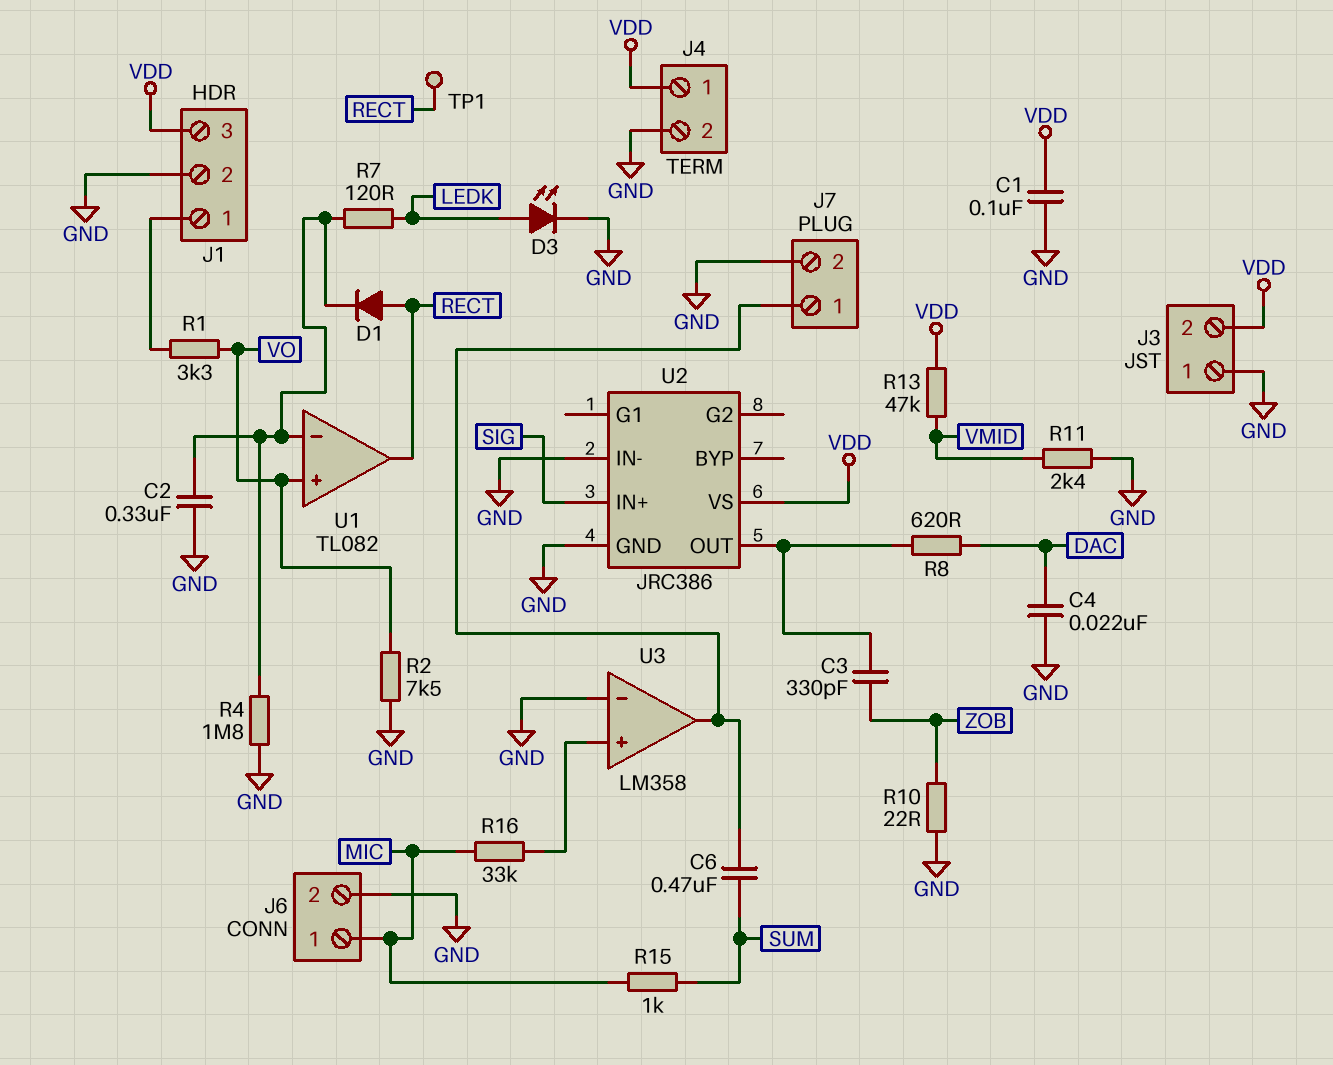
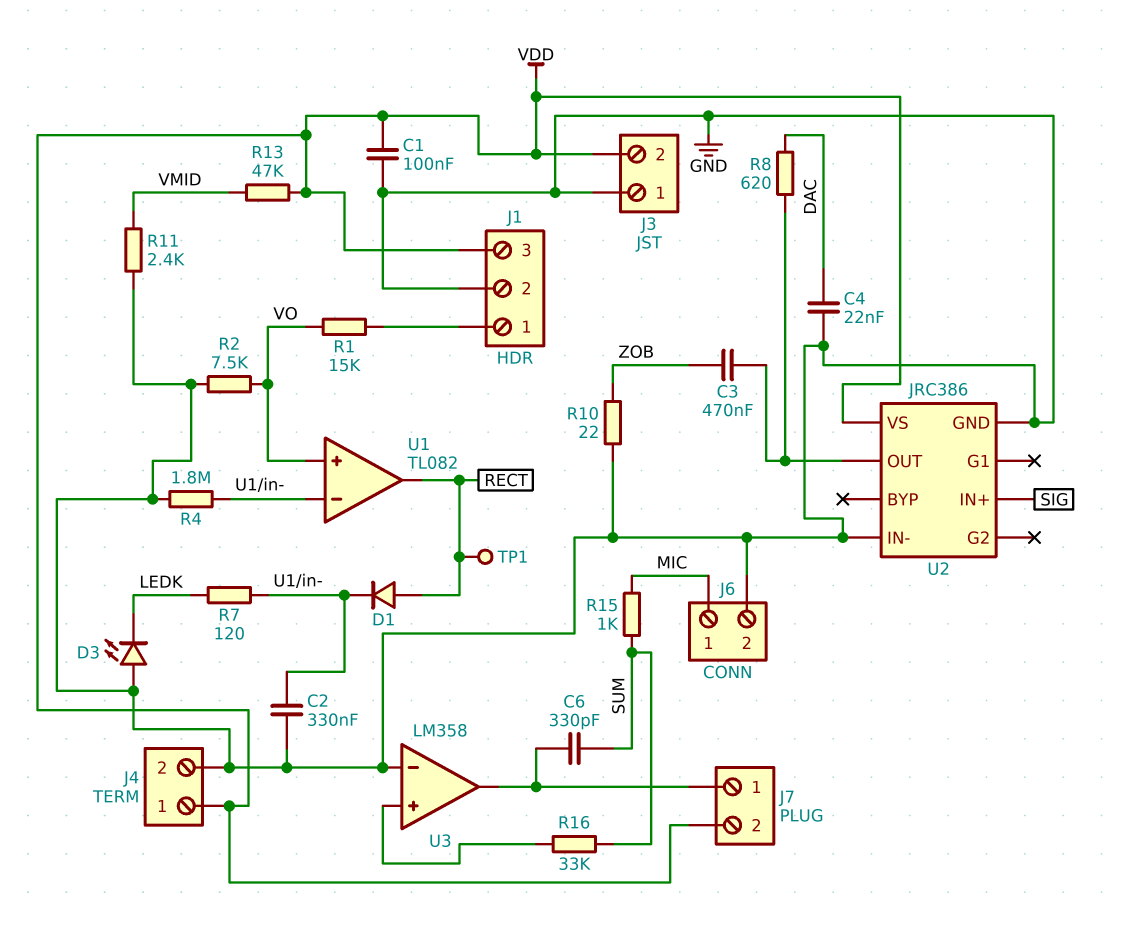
C3: 330pF (U2/OUT, ZOB) -> 470nF (U2/OUT, ZOB)
C6: 470nF (J7/1, SUM) -> 330pF (J7/1, SUM)
D3: LED (A LEDK, K GND) -> LED (A GND, K LEDK)
J7 pin 2: GND -> VDD
R1: 3.3k (J1/1, VO) -> 15k (J1/1, VO)
R16: 33k (MIC, U3/in+) -> 33k (SUM, U3/in+)

